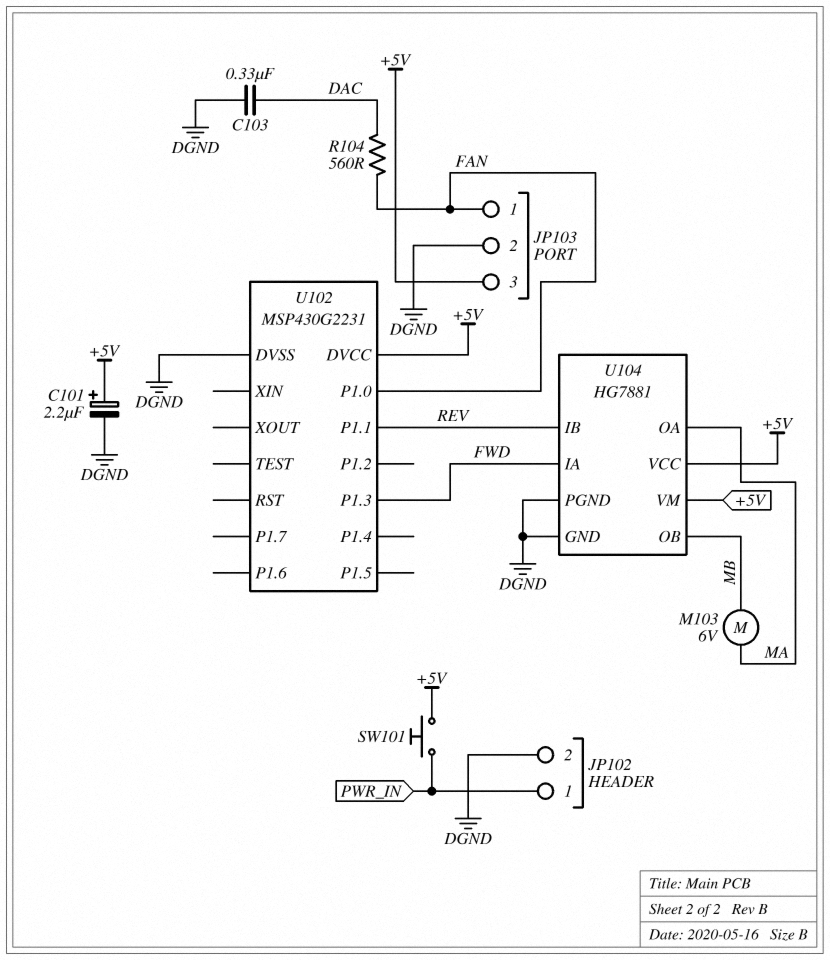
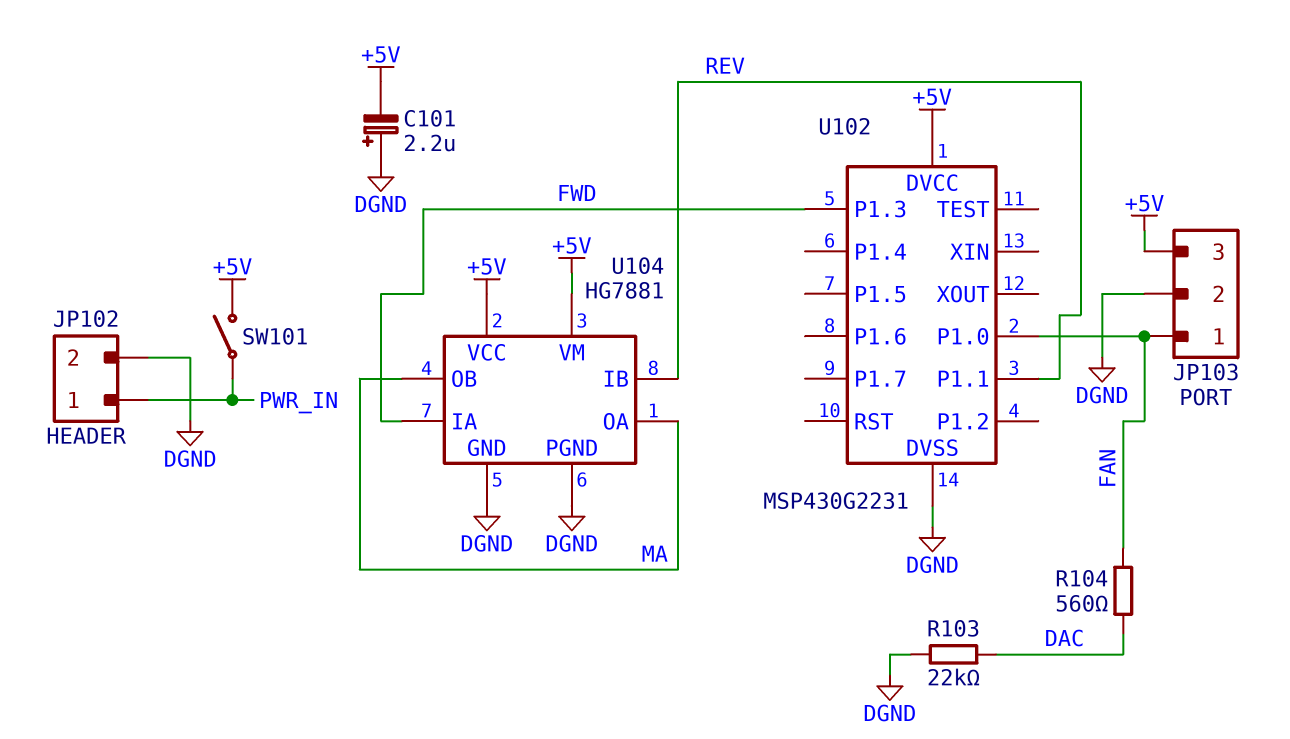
C101: 2.2uF (plus +5V, minus DGND) -> 2.2uF (plus DGND, minus +5V)
C103: 330nF (DAC, DGND) -> none
M103: motor 6V (MA, MB) -> none
R103: none -> 22k (DAC, DGND)
SW101: button (+5V, PWR_IN) -> switch (+5V, PWR_IN)
U104 pin OB: MB -> MA

